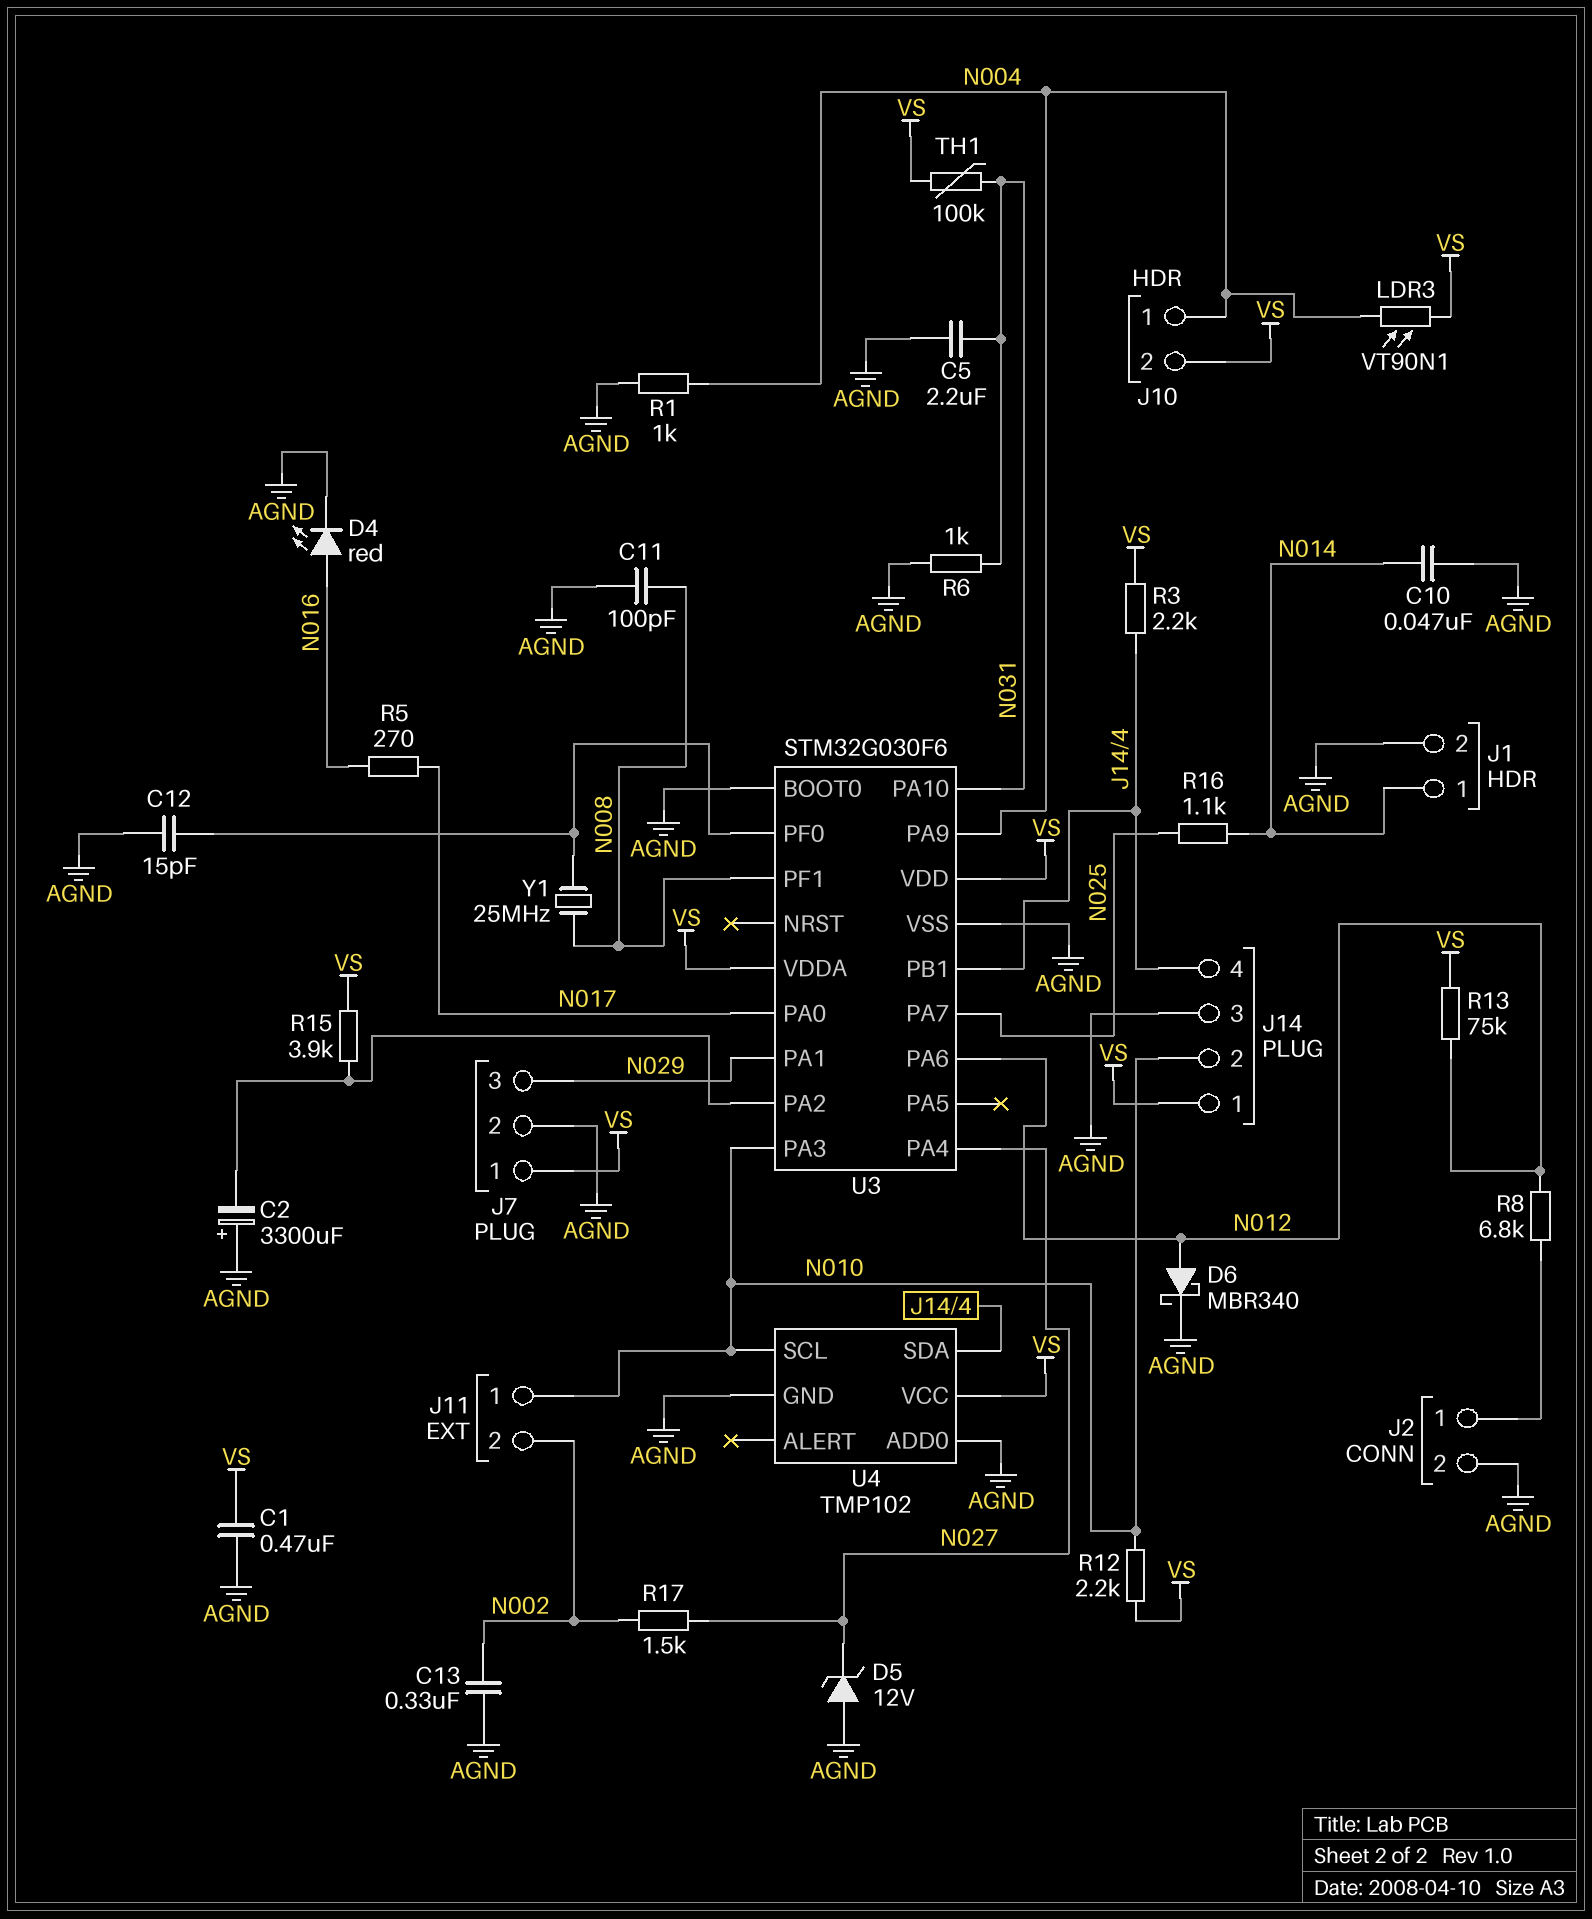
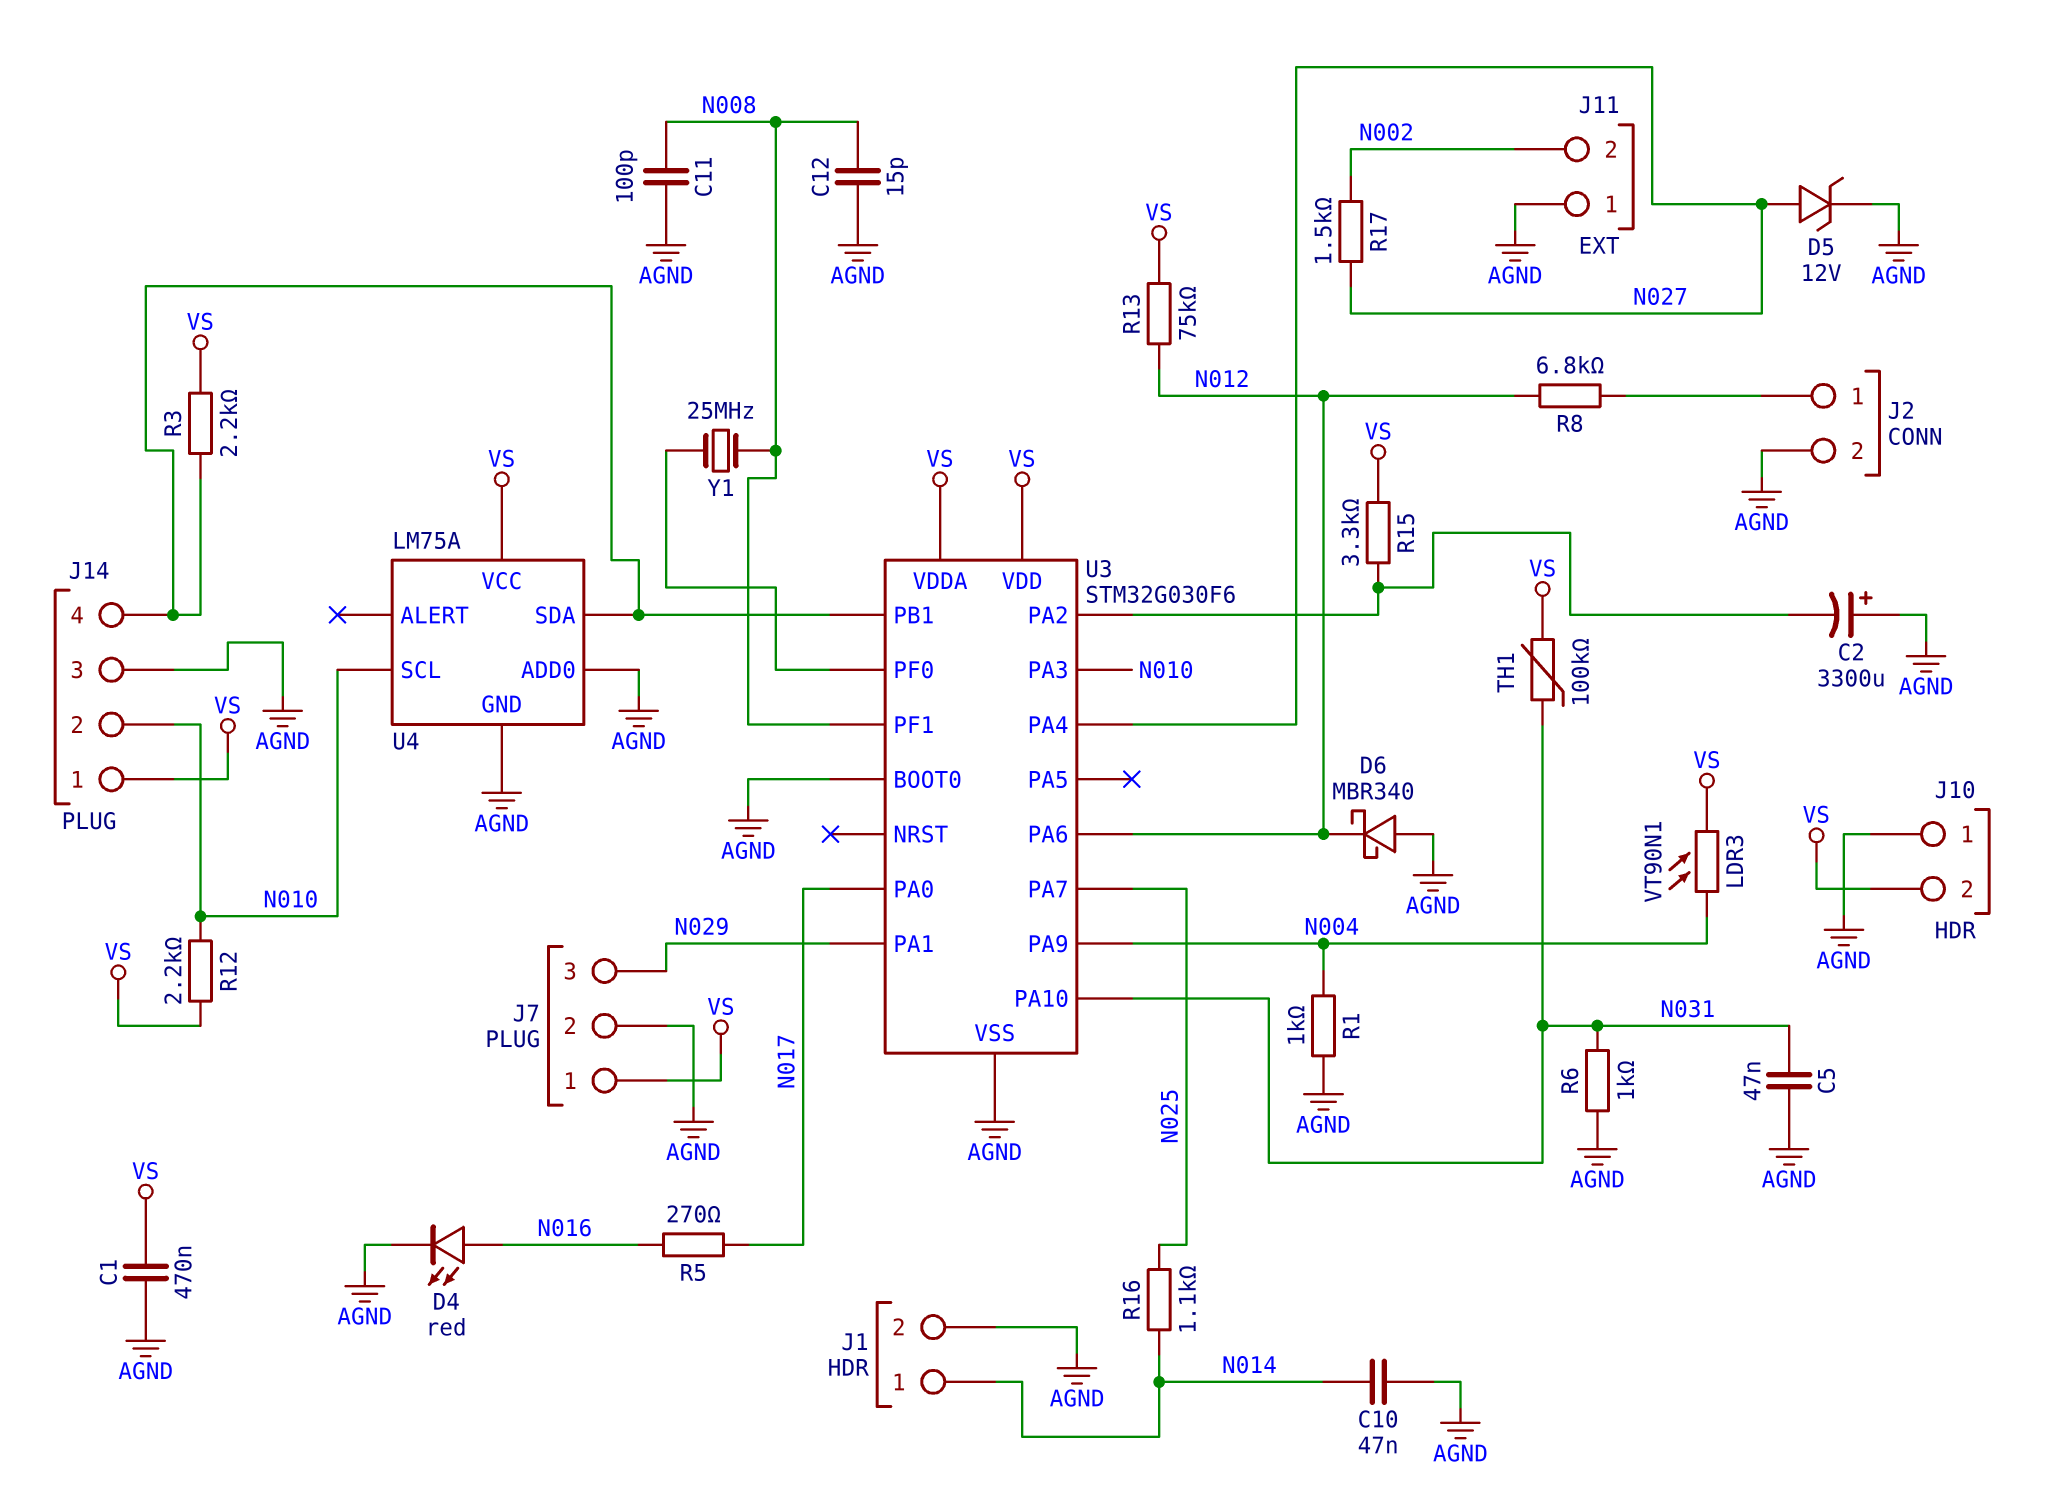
C5: 2.2uF (AGND, N031) -> 47nF (AGND, N031)
C12: 15pF (AGND, U3/PF0) -> 15pF (AGND, N008)
C13: 330nF (AGND, N002) -> none
D5: zener 12V (A AGND, K N027) -> zener 12V (A N027, K AGND)
D6: schottky MBR340 (A N012, K AGND) -> schottky MBR340 (A AGND, K N012)
J10 pin 1: N004 -> AGND
J11 pin 1: N010 -> AGND
R15: 3.9k (U3/PA2, VS) -> 3.3k (U3/PA2, VS)
U4: TMP102 -> LM75A

